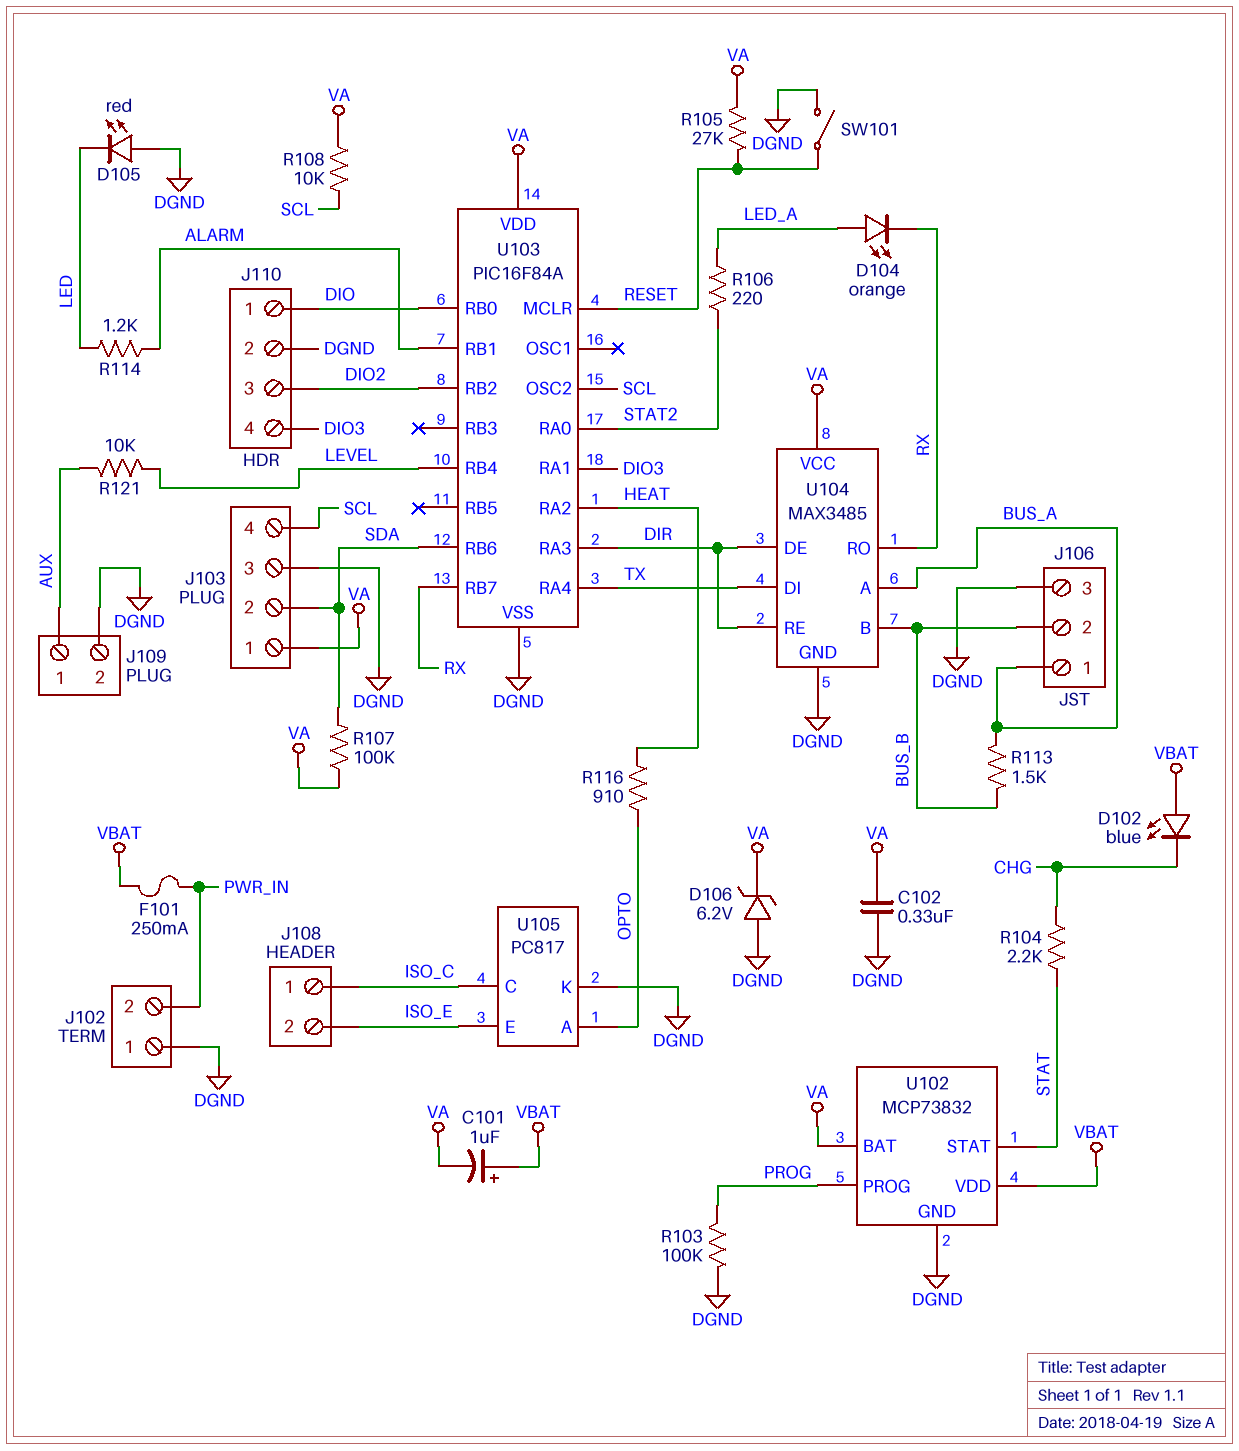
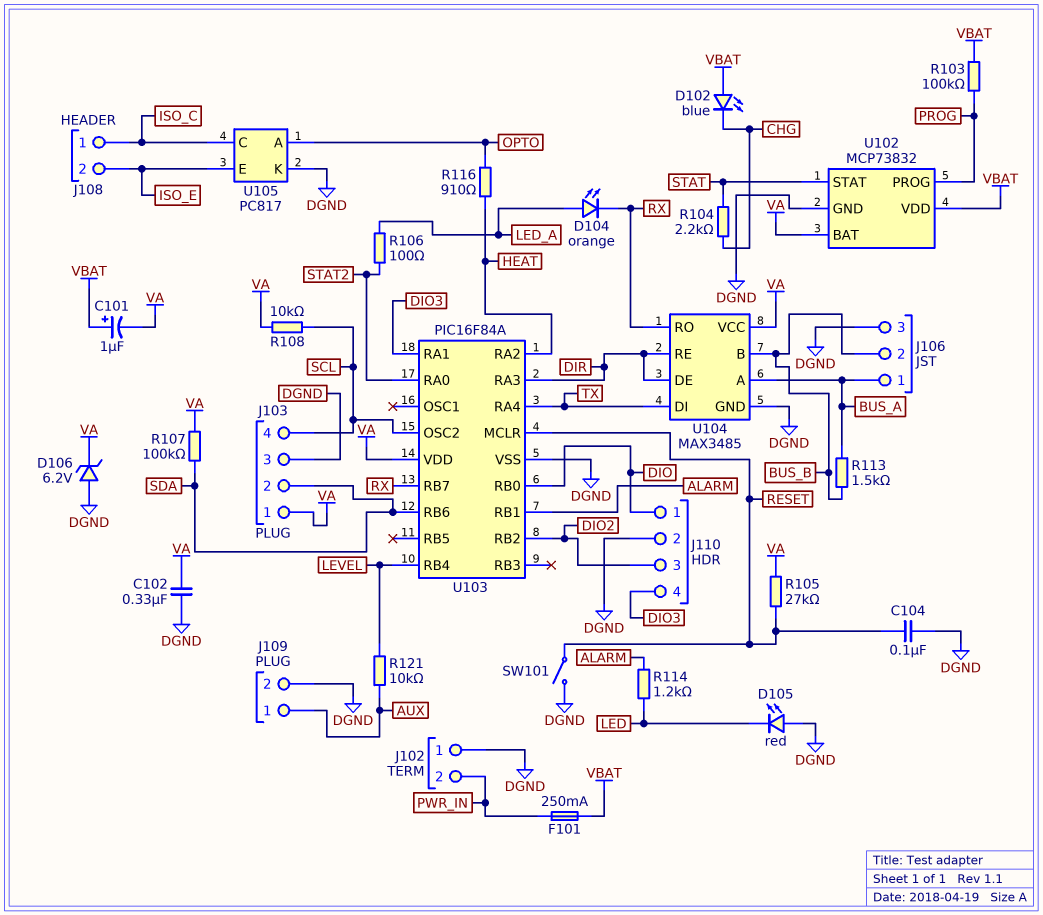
C104: none -> 100nF (DGND, RESET)
R103: 100k (DGND, PROG) -> 100k (PROG, VBAT)
R106: 220 (LED_A, STAT2) -> 100 (LED_A, STAT2)

